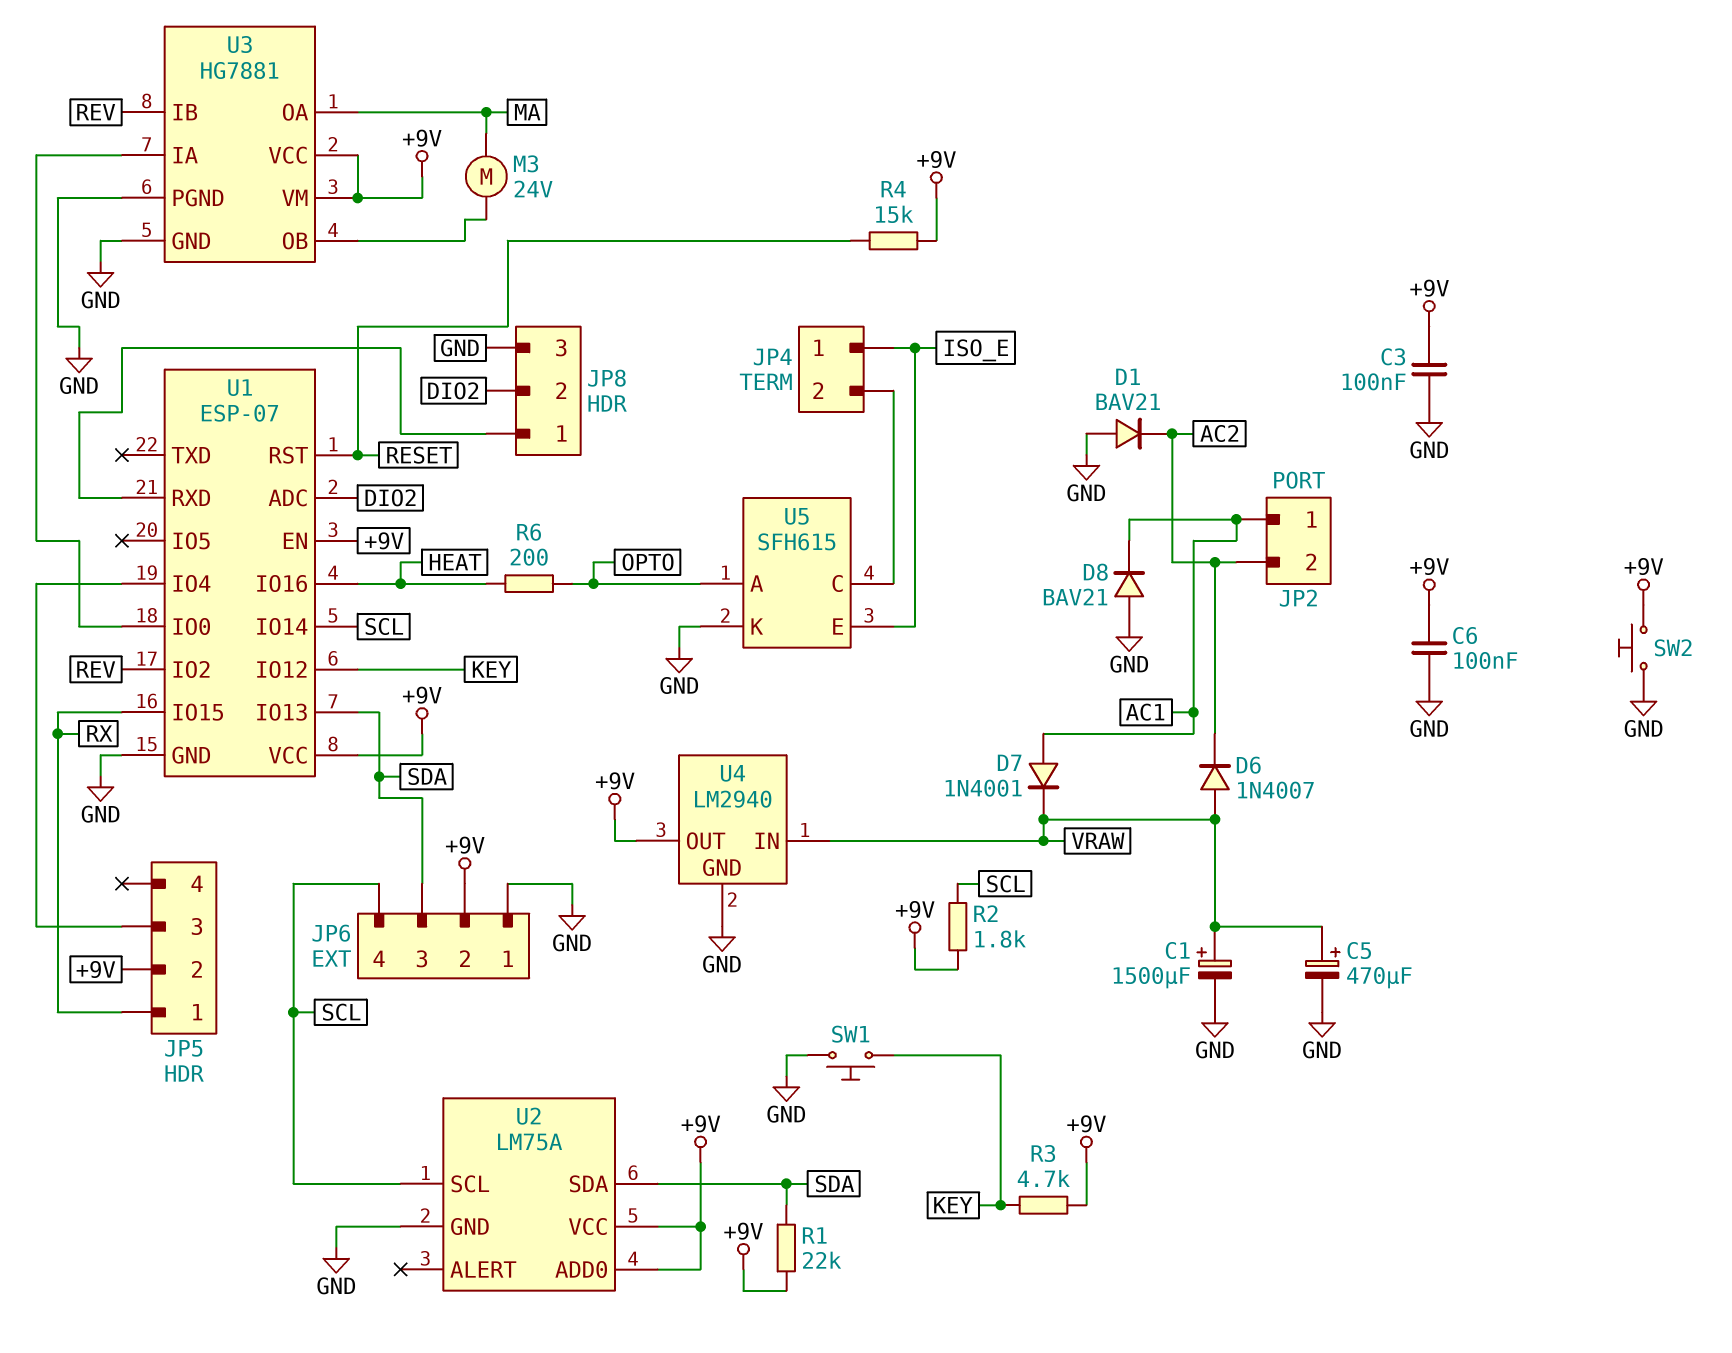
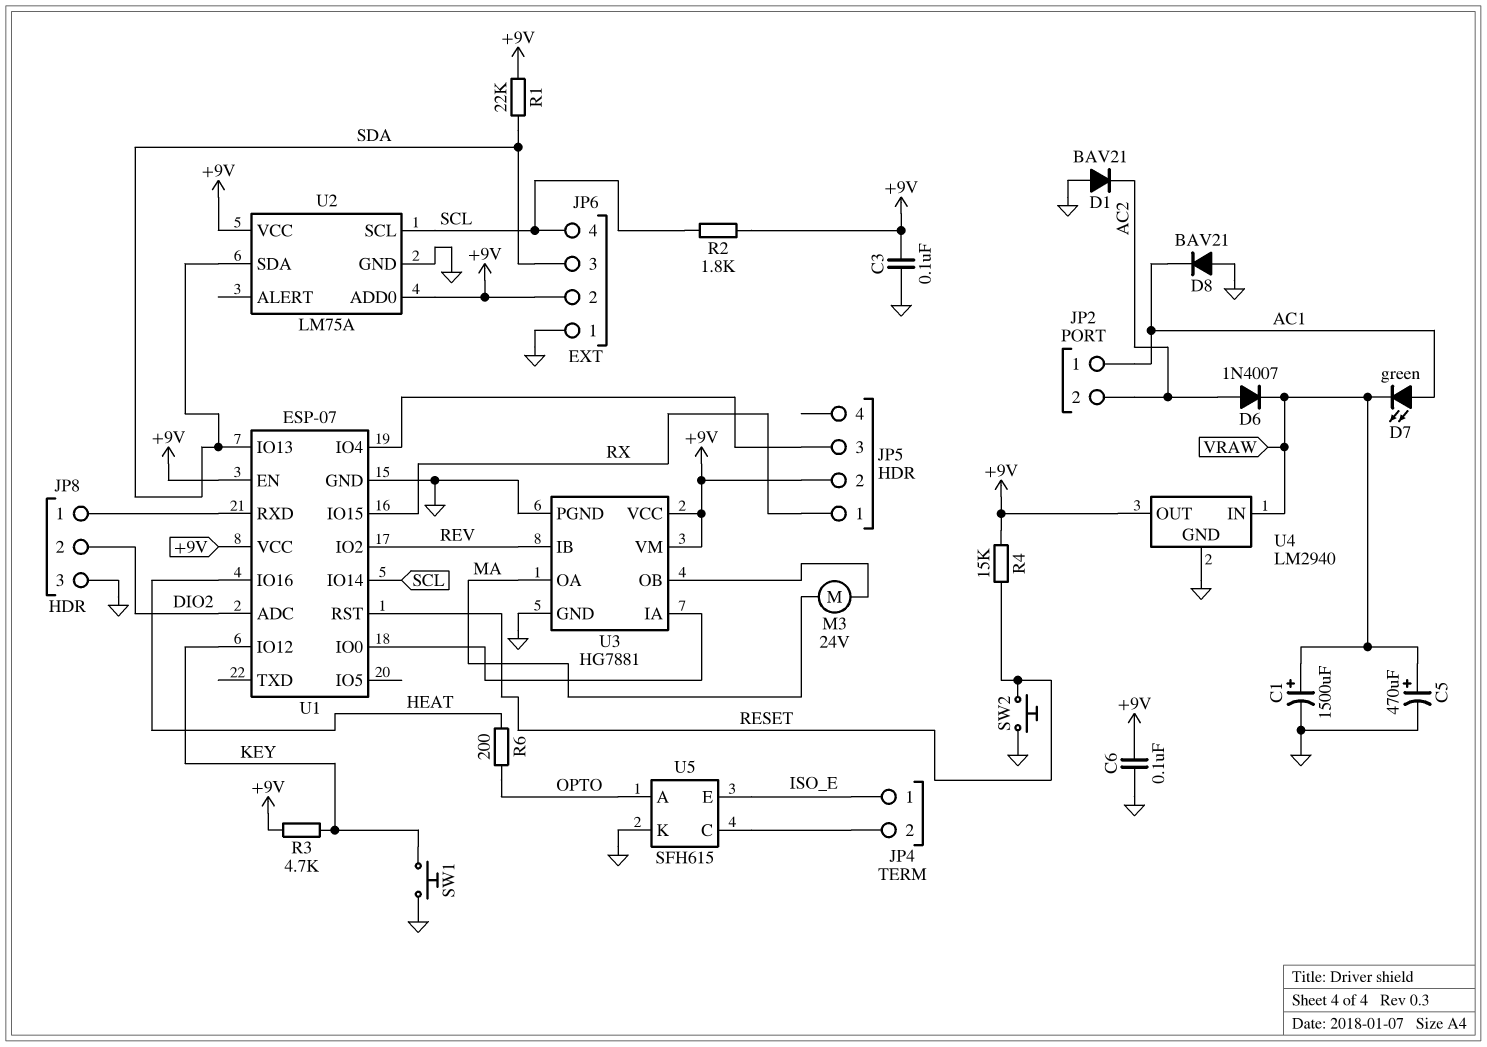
D6: diode 1N4007 (A VRAW, K AC2) -> diode 1N4007 (A AC2, K VRAW)
D7: diode 1N4001 (A AC1, K VRAW) -> LED green (A AC1, K VRAW)
SW2: button (+9V, GND) -> button (GND, RESET)

